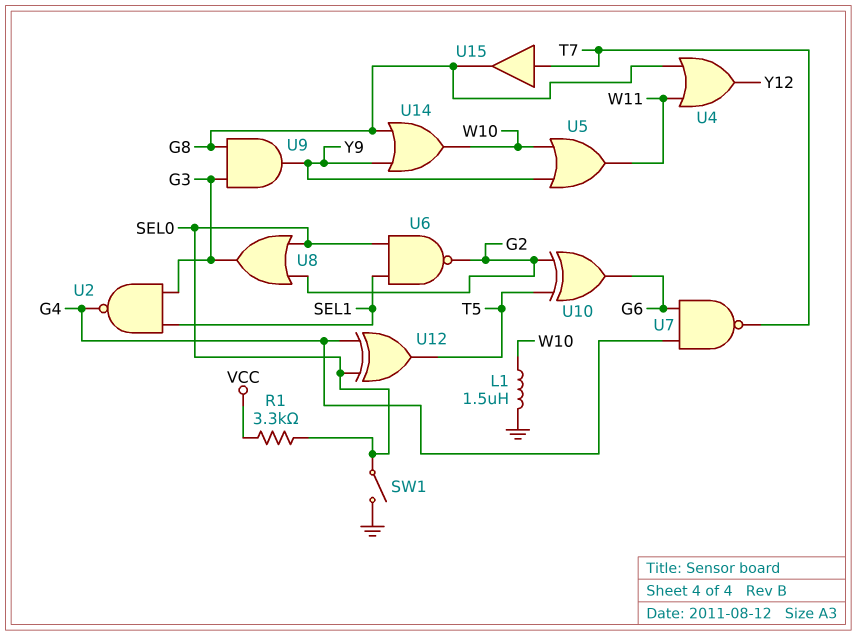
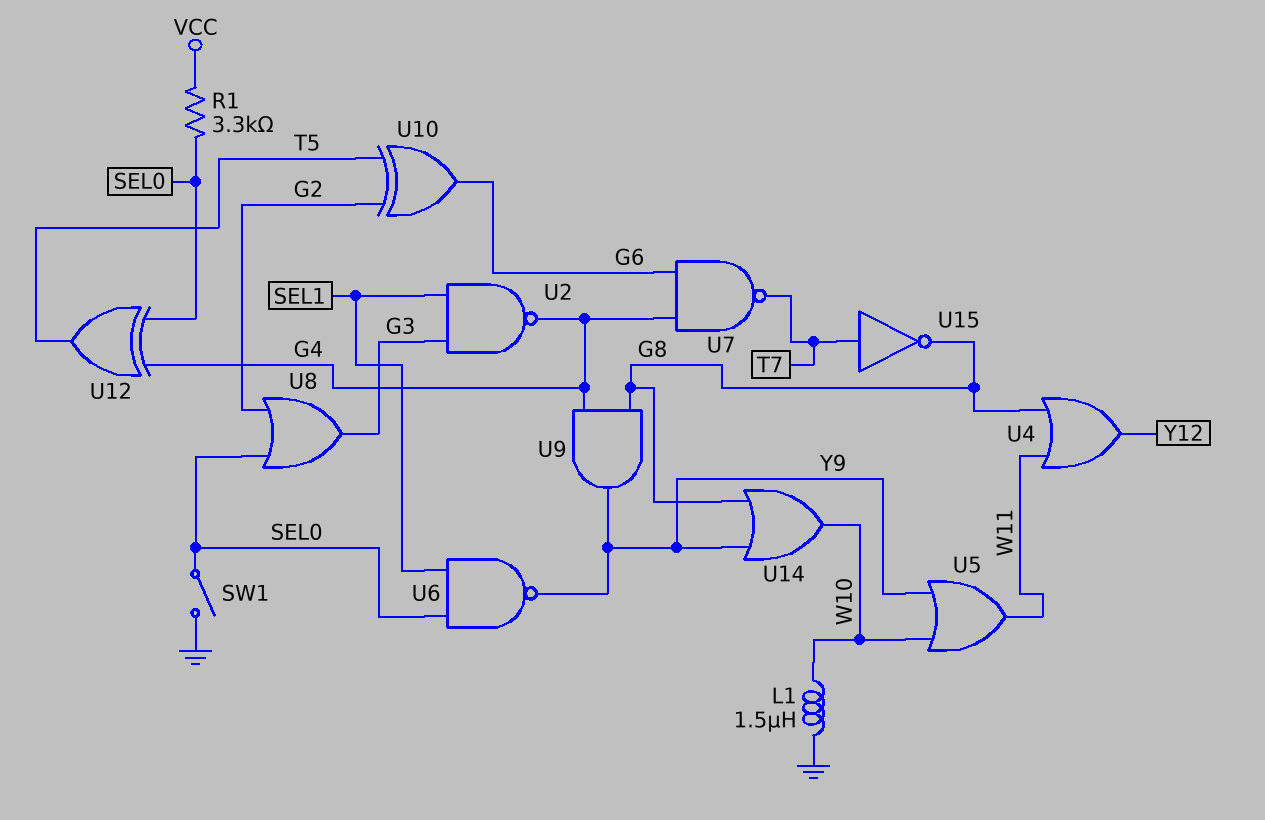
U6: NAND (in SEL0, in SEL1, out G2) -> NAND (in SEL0, in SEL1, out Y9)
U9: AND (in G3, in G8, out Y9) -> AND (in G4, in G8, out Y9)
U15: buffer (in T7, out G8) -> NOT (in T7, out G8)

